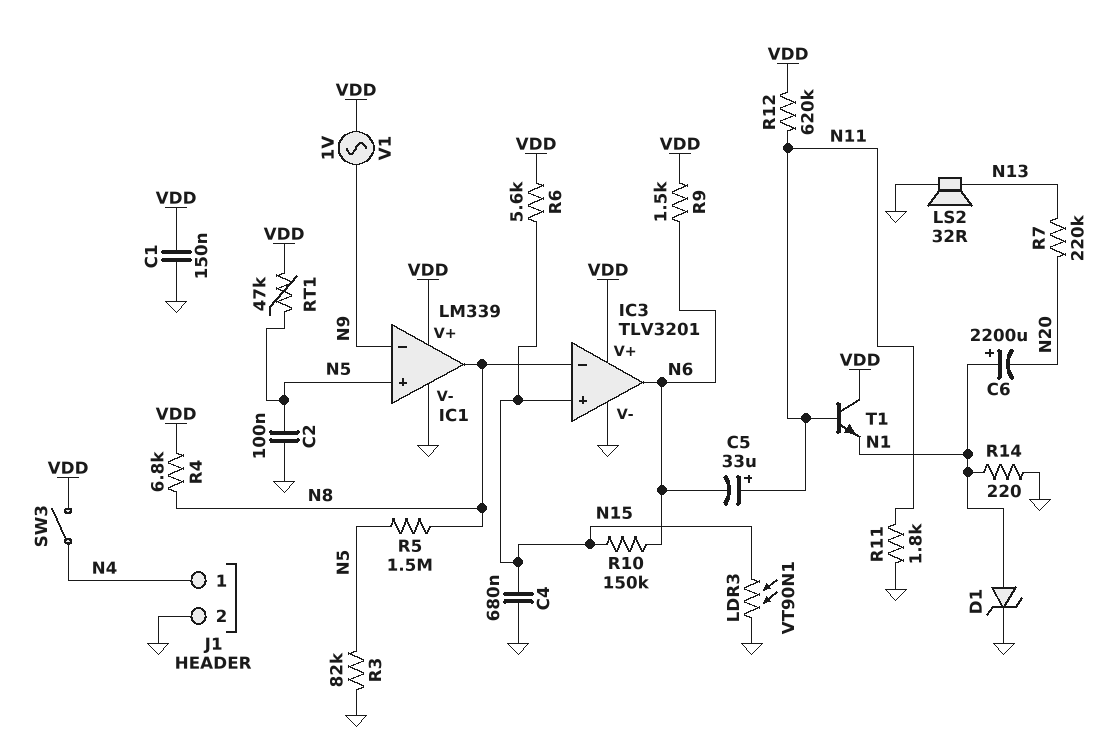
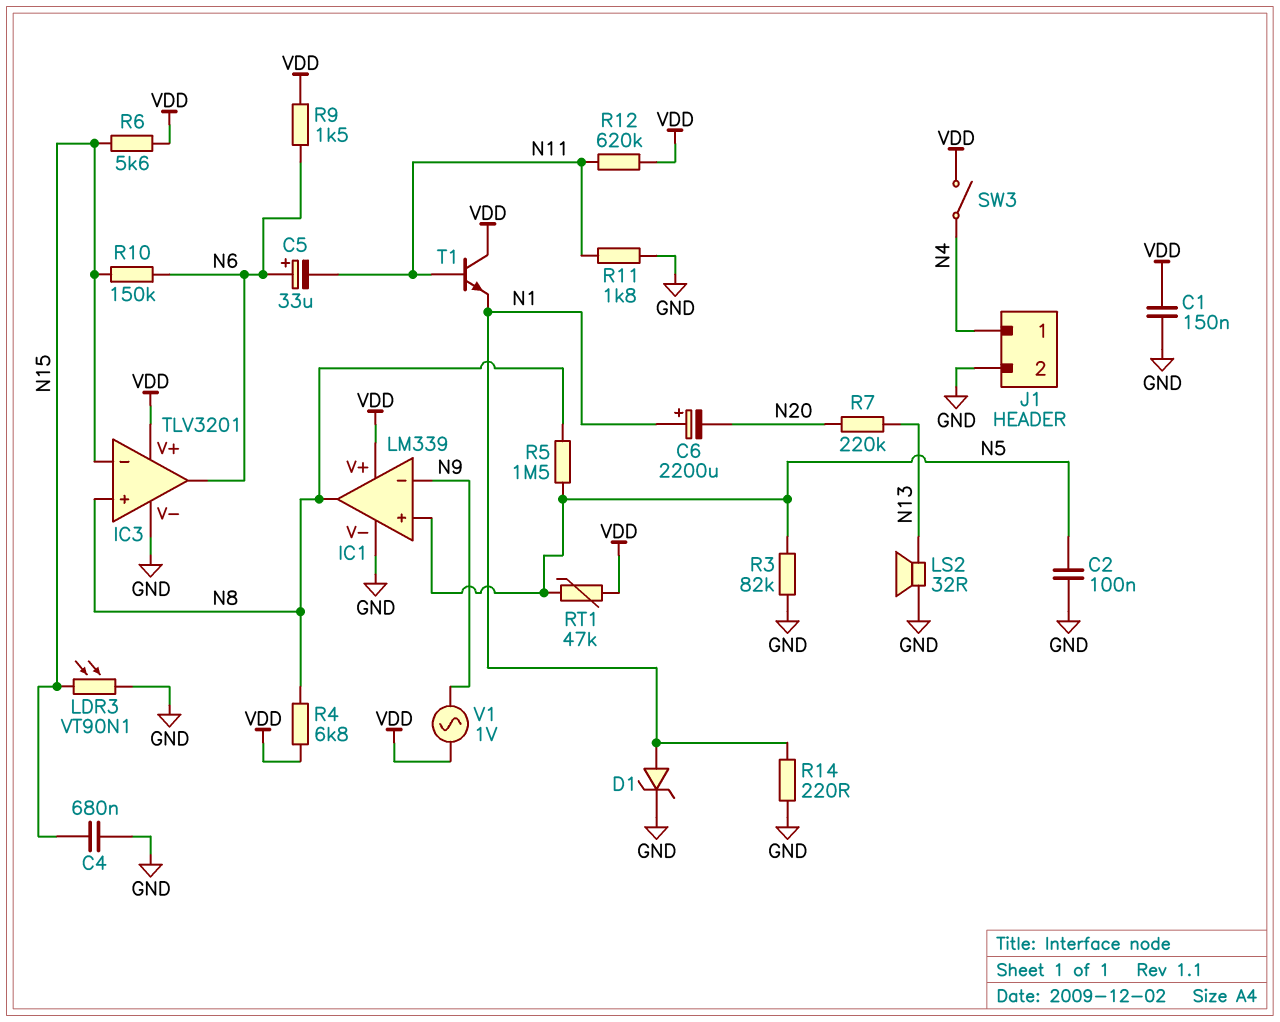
C5: 33uF (plus N11, minus N6) -> 33uF (plus N6, minus N11)
IC3 pin in+: N15 -> N8
IC3 pin in-: N8 -> N15

